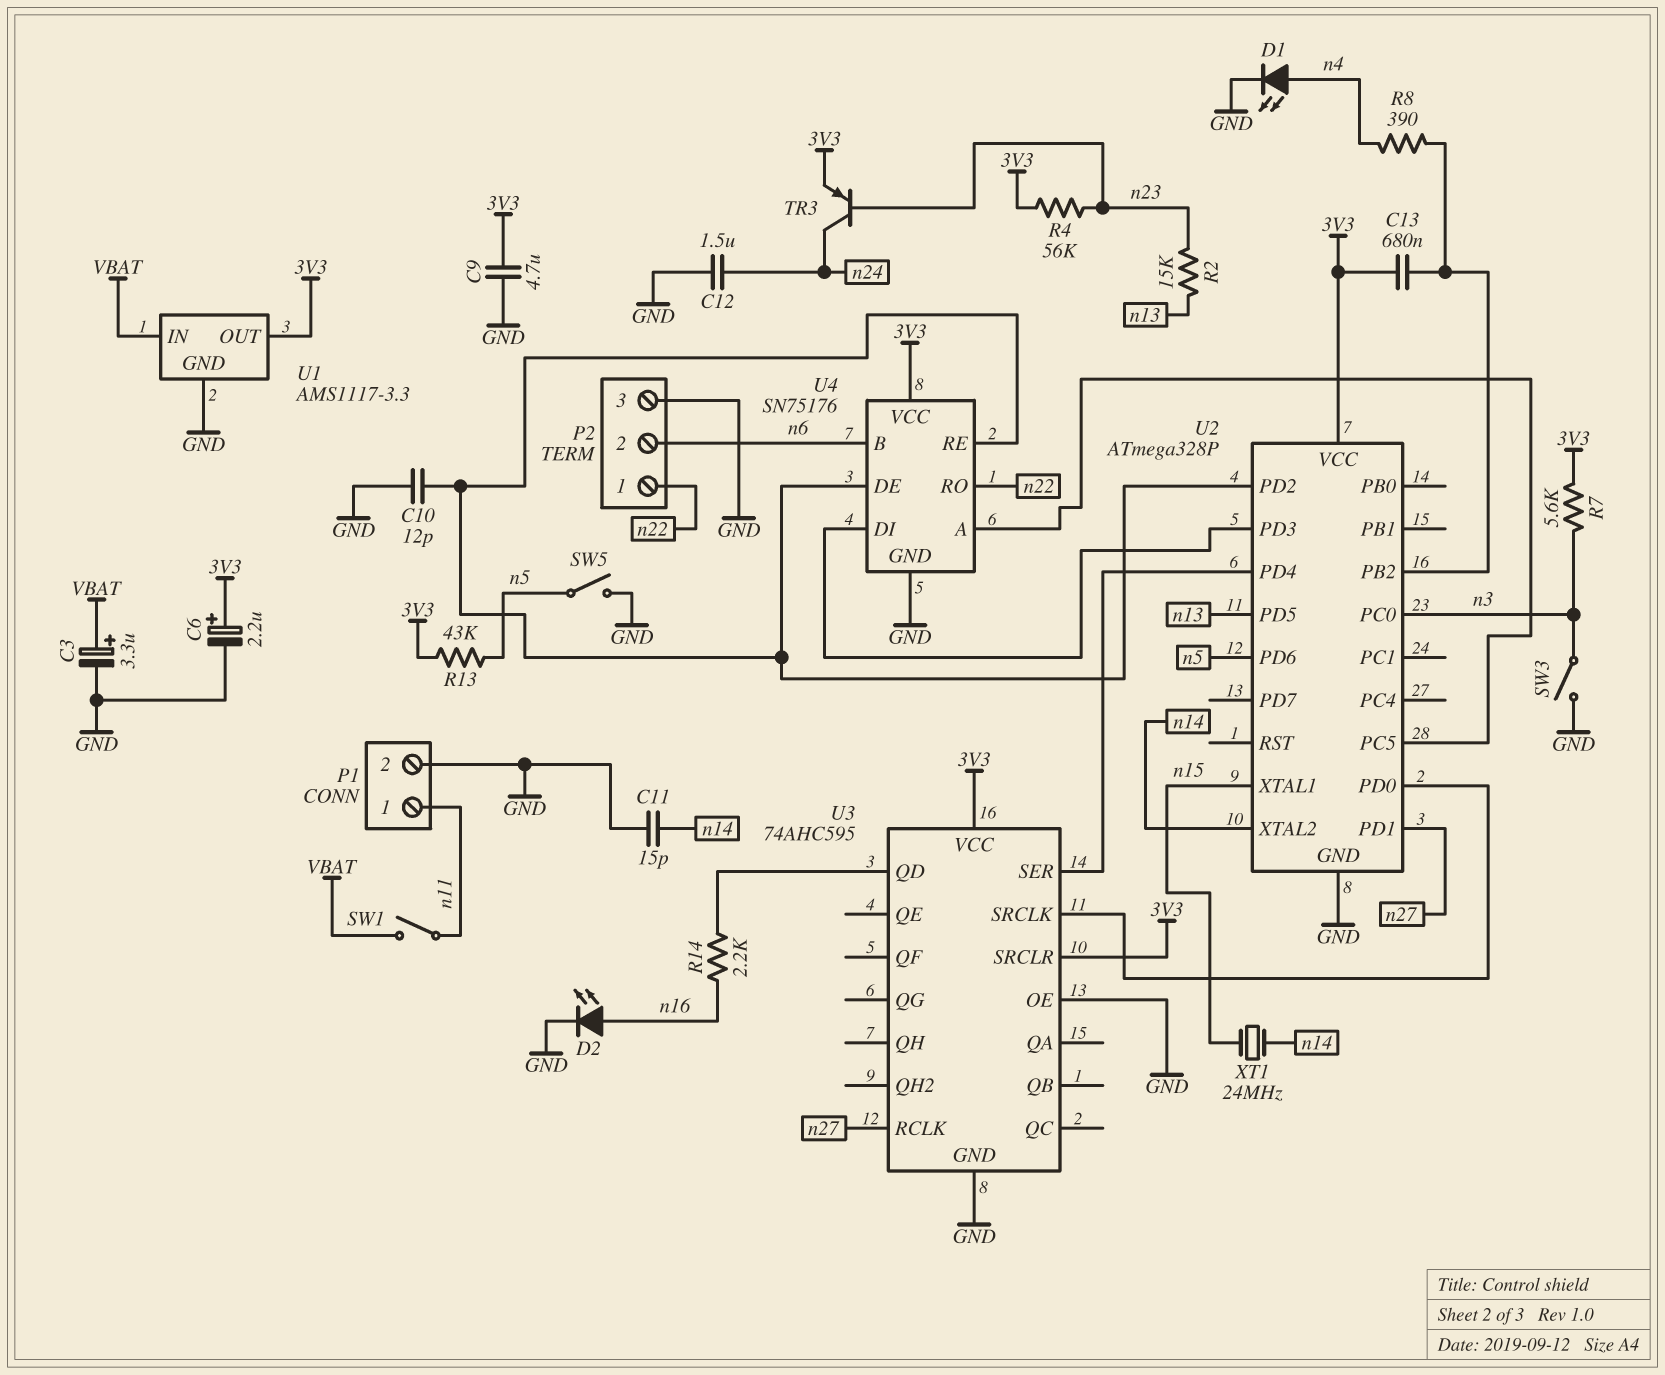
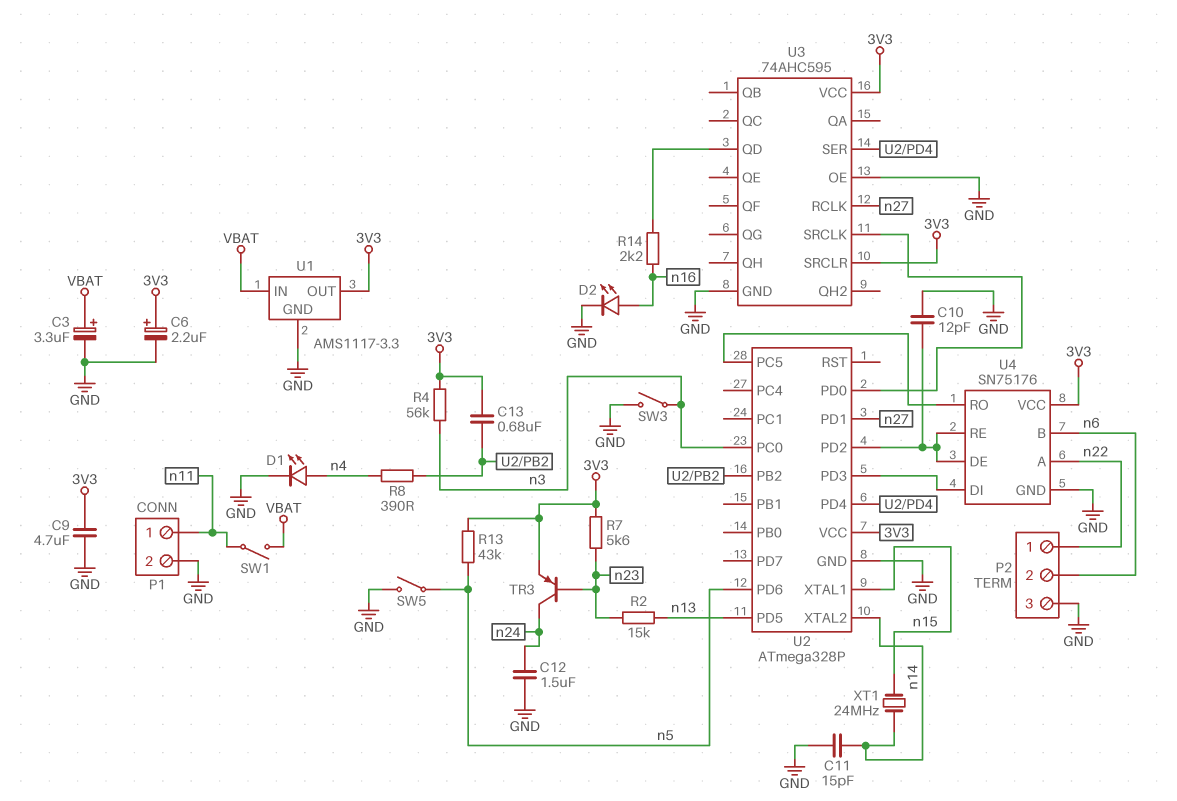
R4: 56k (3V3, n23) -> 56k (3V3, n3)
R7: 5.6k (3V3, n3) -> 5.6k (3V3, n23)
U4 pin A: U2/PC5 -> n22
U4 pin RO: n22 -> U2/PC5

